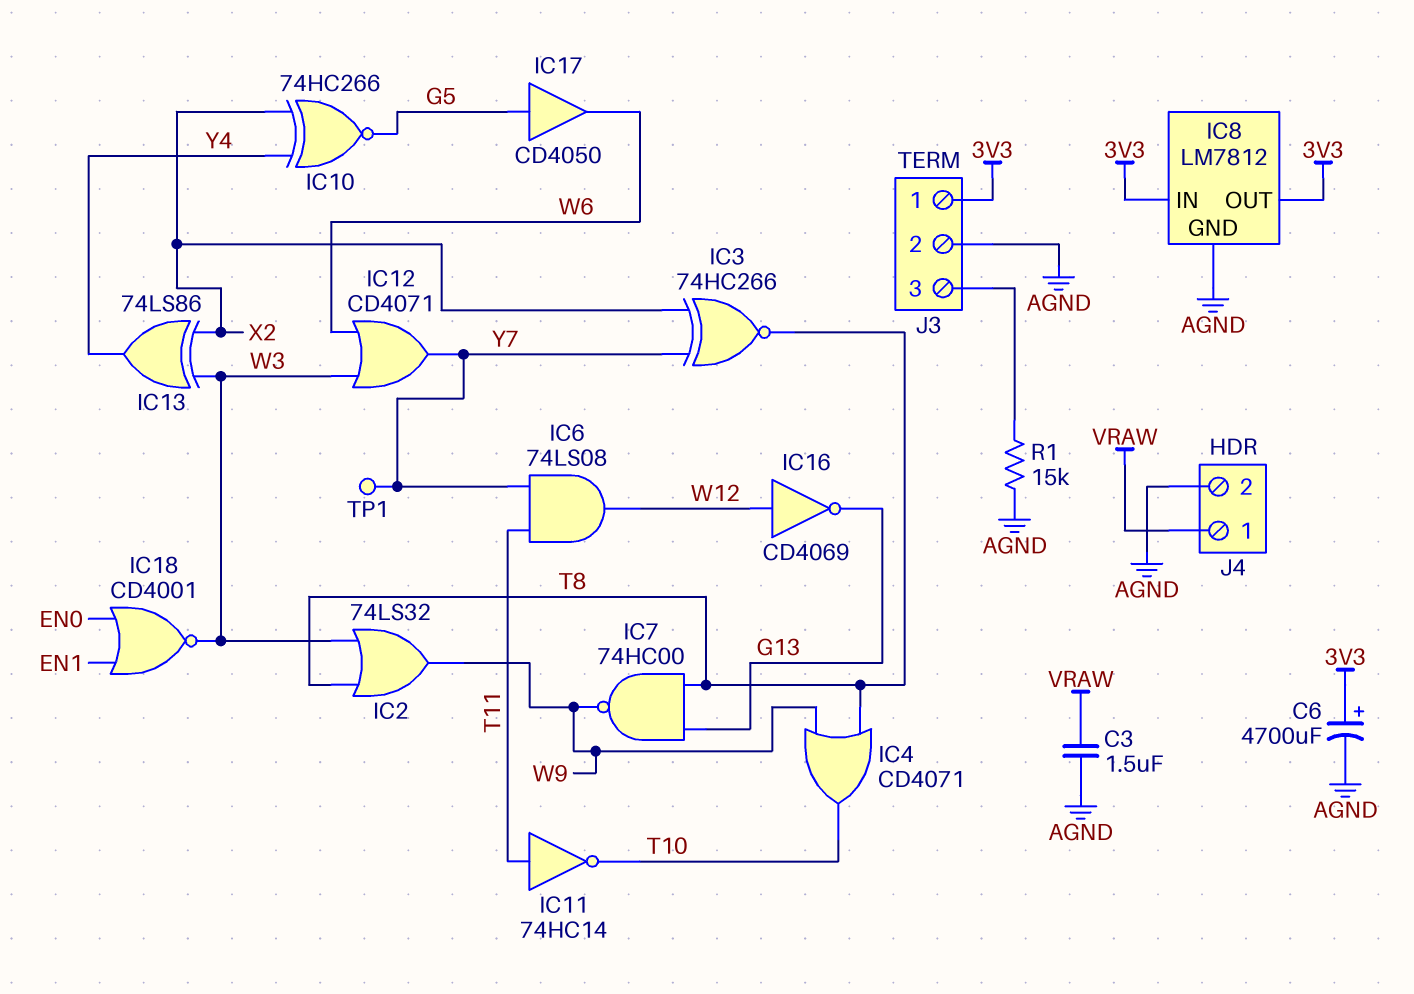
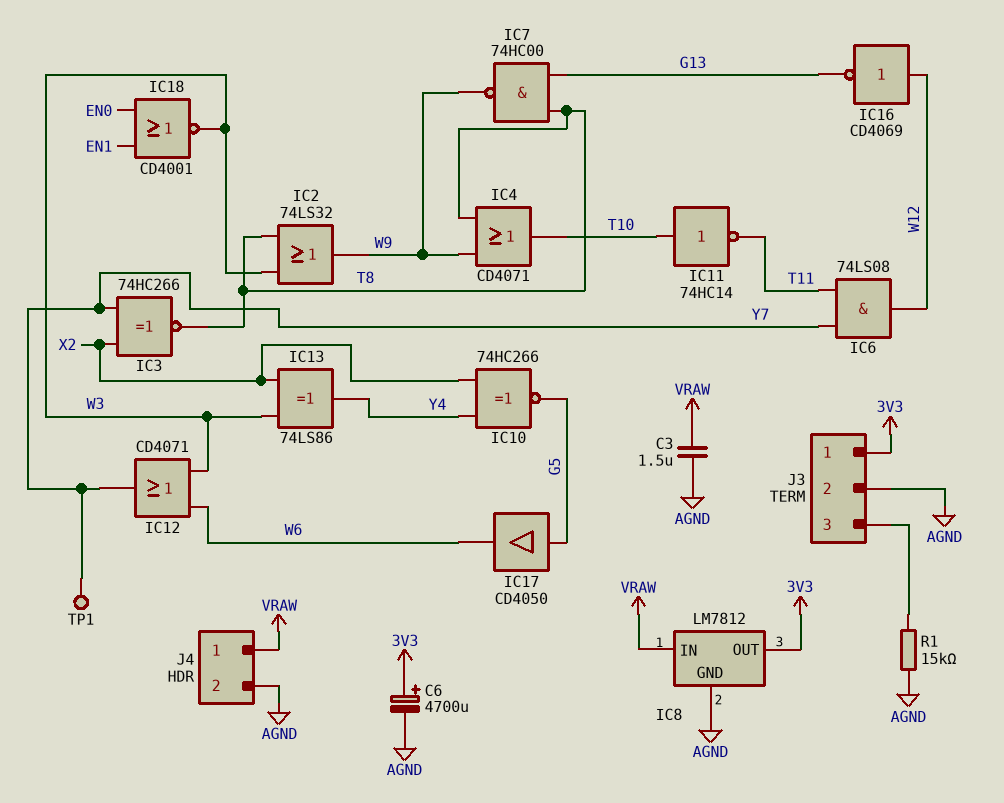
IC8 pin IN: 3V3 -> VRAW
IC11: NOT 74HC14 (in T11, out T10) -> NOT 74HC14 (in T10, out T11)

